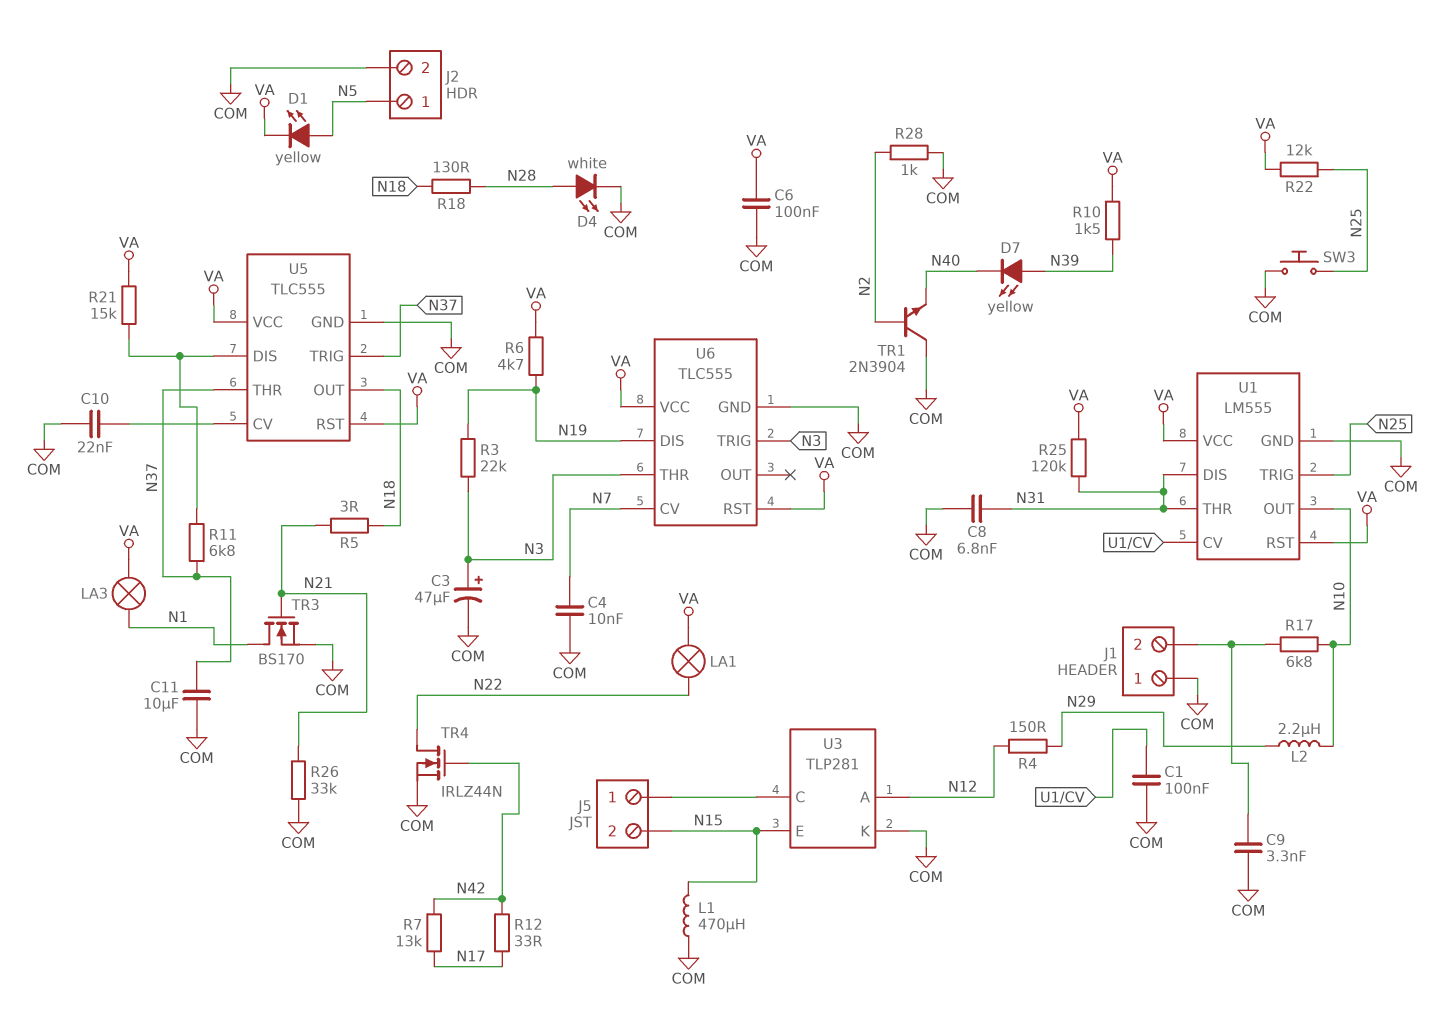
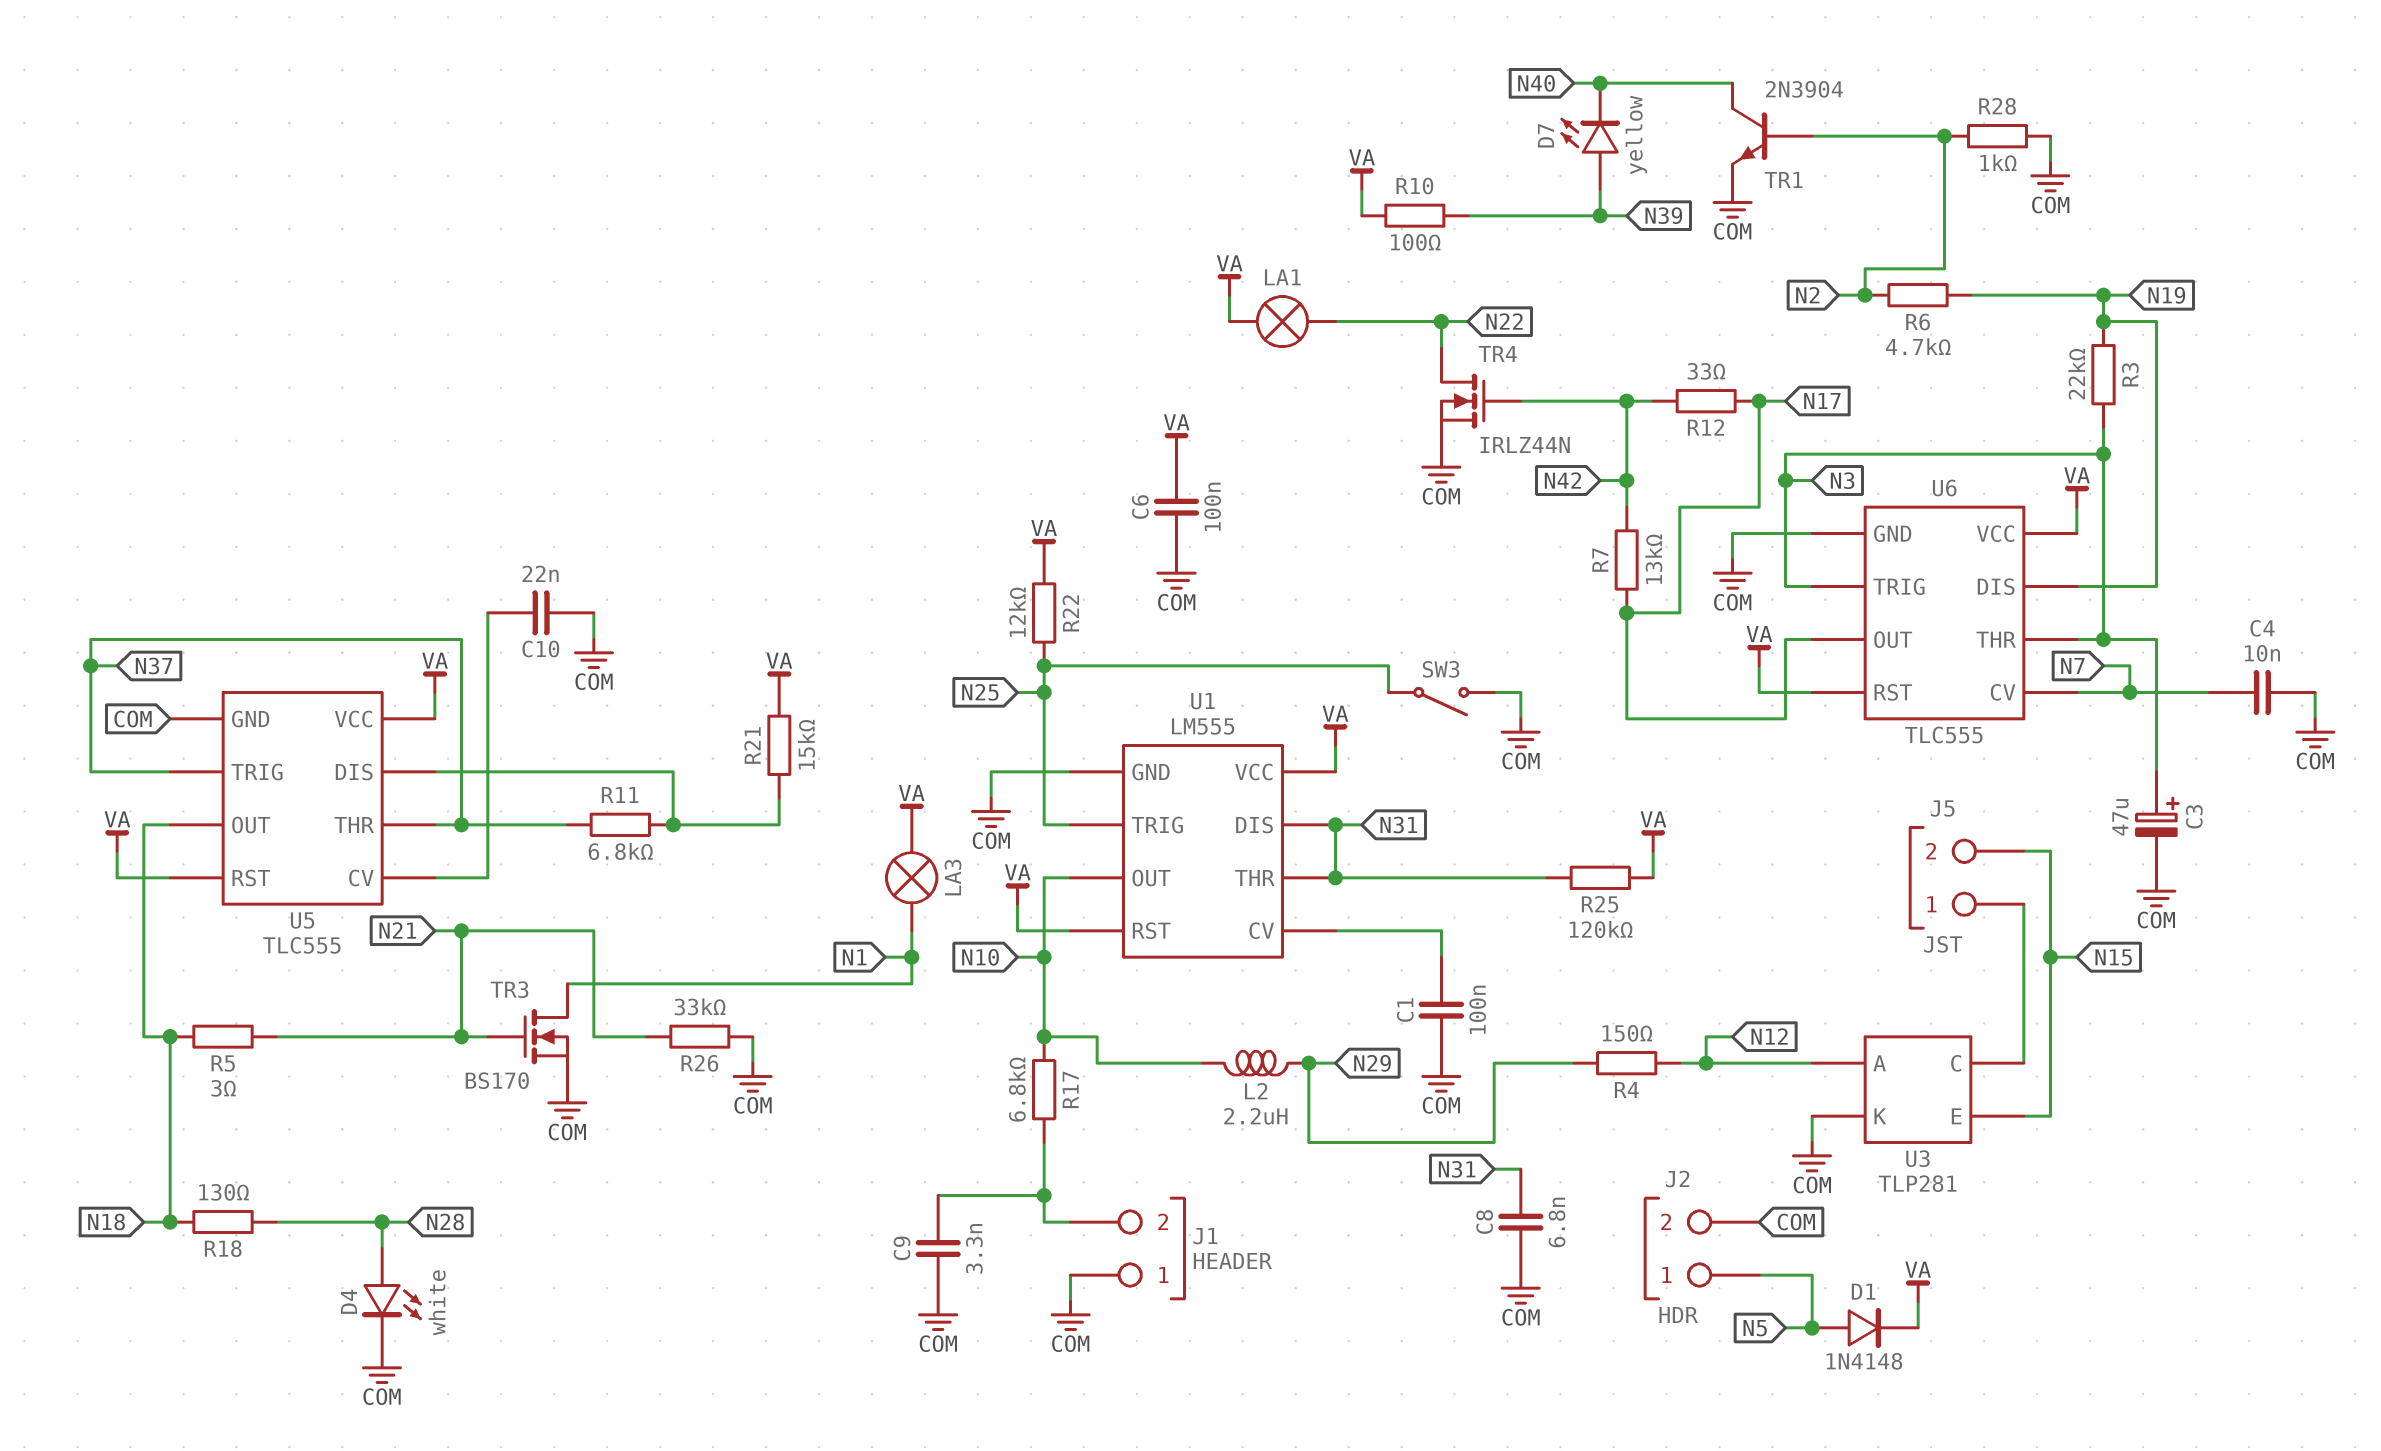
C11: 10uF (COM, N37) -> none
D1: LED yellow (A N5, K VA) -> diode 1N4148 (A N5, K VA)
L1: 470uH (COM, N15) -> none
R6: 4.7k (N19, VA) -> 4.7k (N2, N19)
R10: 1.5k (N39, VA) -> 100 (N39, VA)
SW3: button (COM, N25) -> switch (COM, N25)
TR1: NPN 2N3904 (B N2, C COM, E N40) -> NPN 2N3904 (B N2, C N40, E COM)
U6 pin OUT: none -> N17

